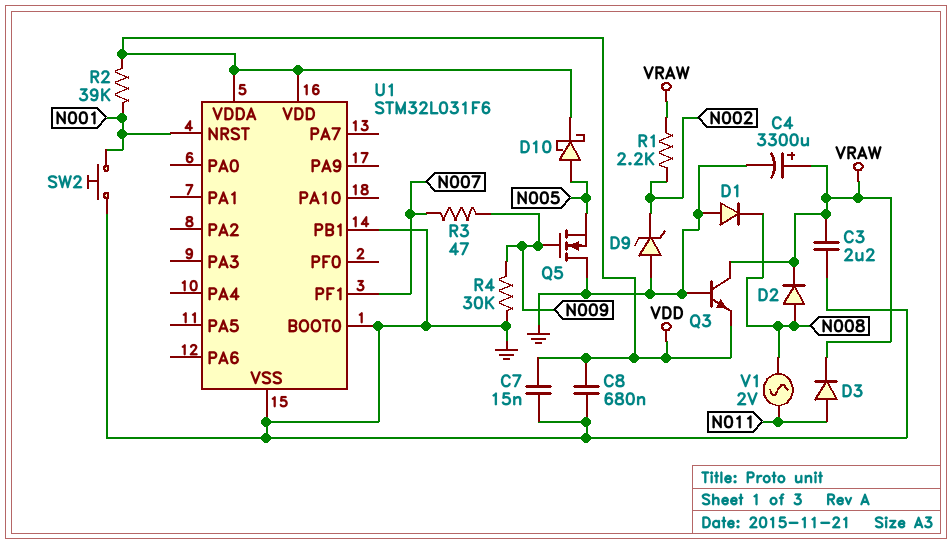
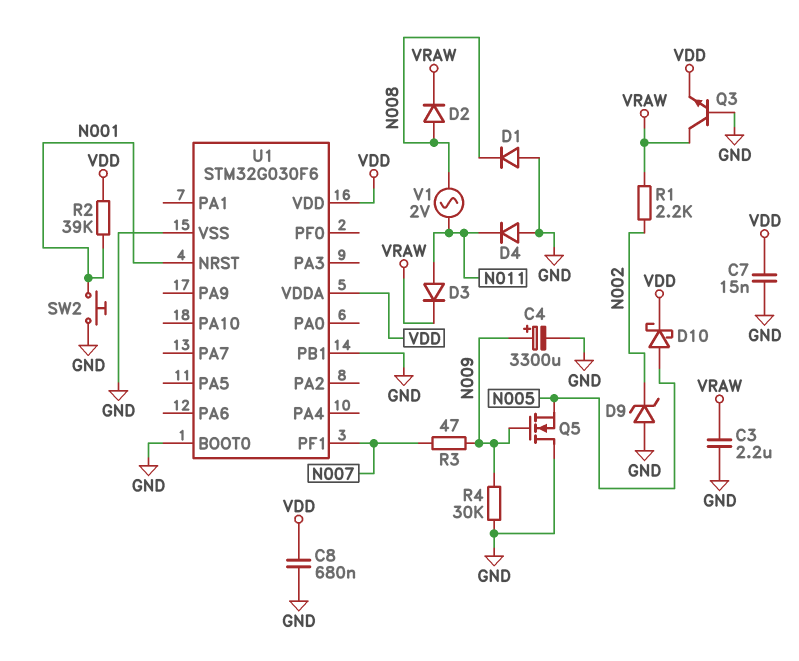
C4: 3300uF (plus VRAW, minus GND) -> 3300uF (plus N009, minus GND)
D4: none -> diode (A GND, K N011)
U1: STM32L031F6 -> STM32G030F6

